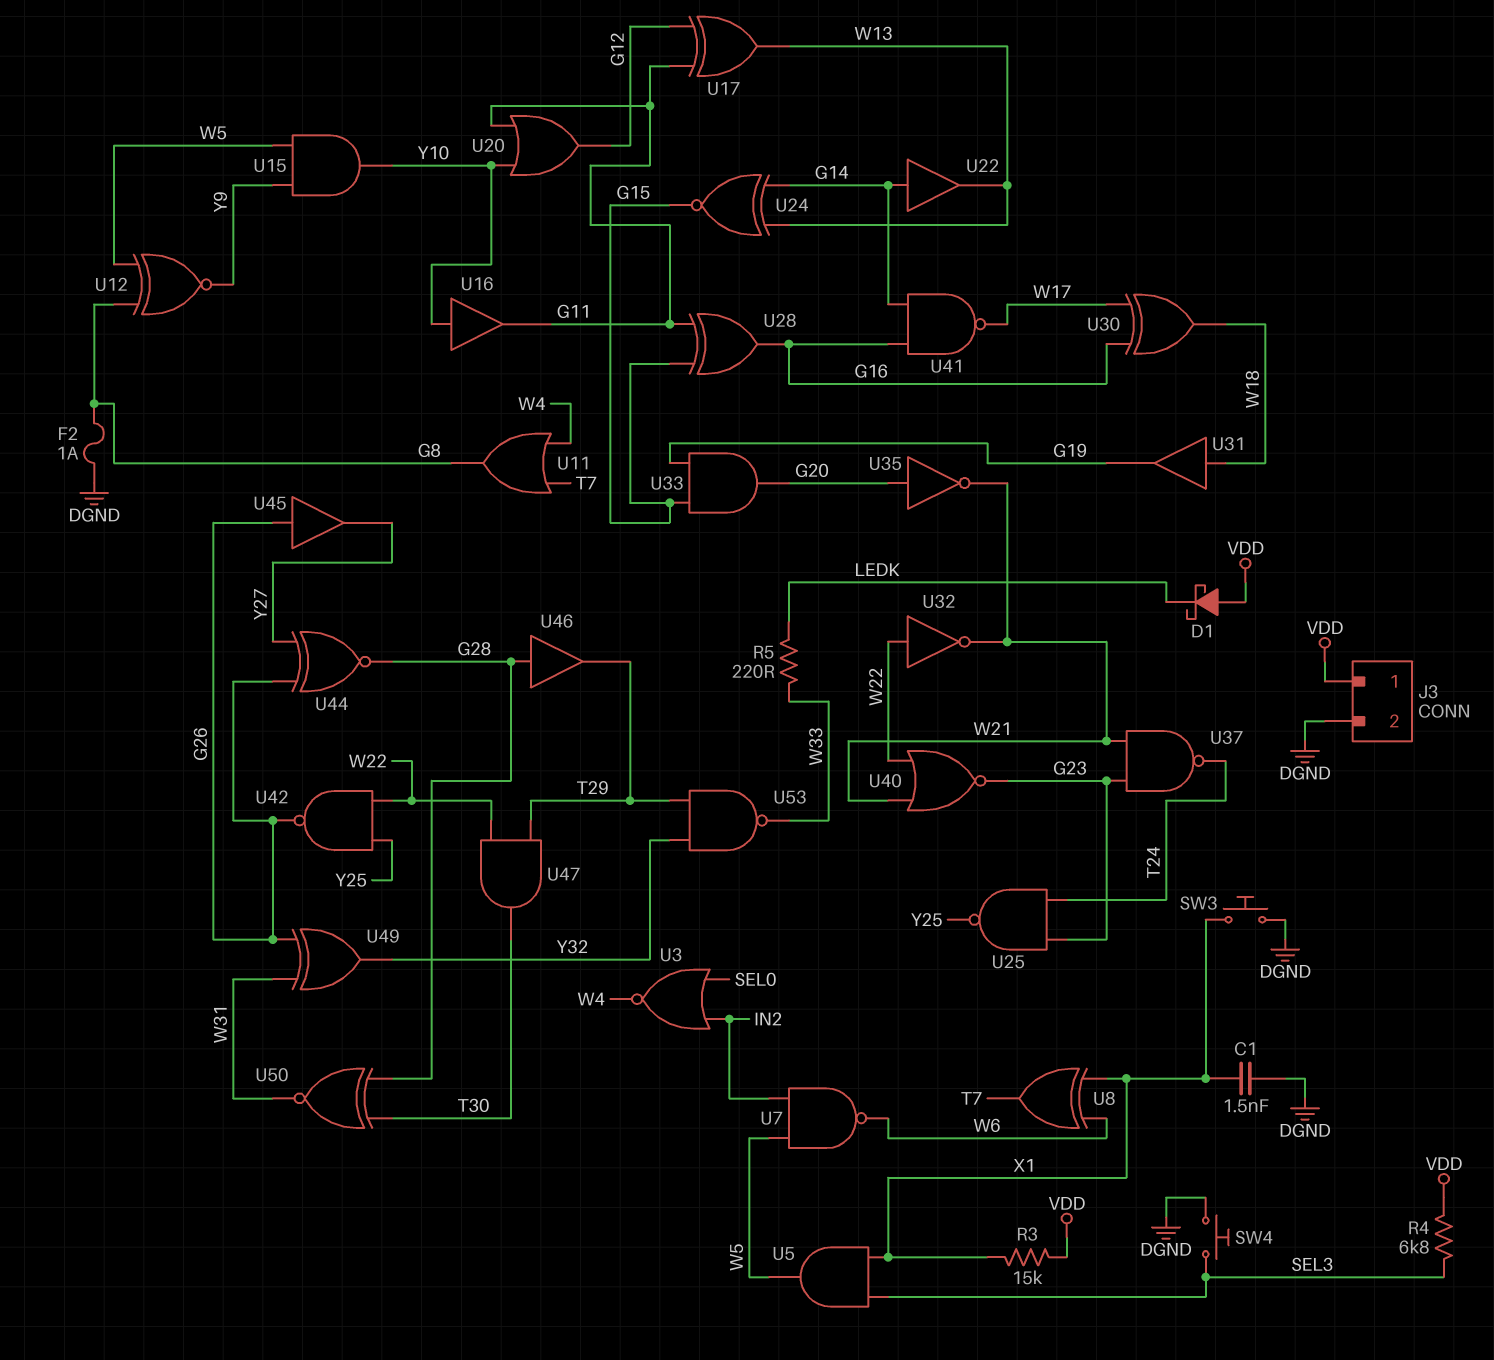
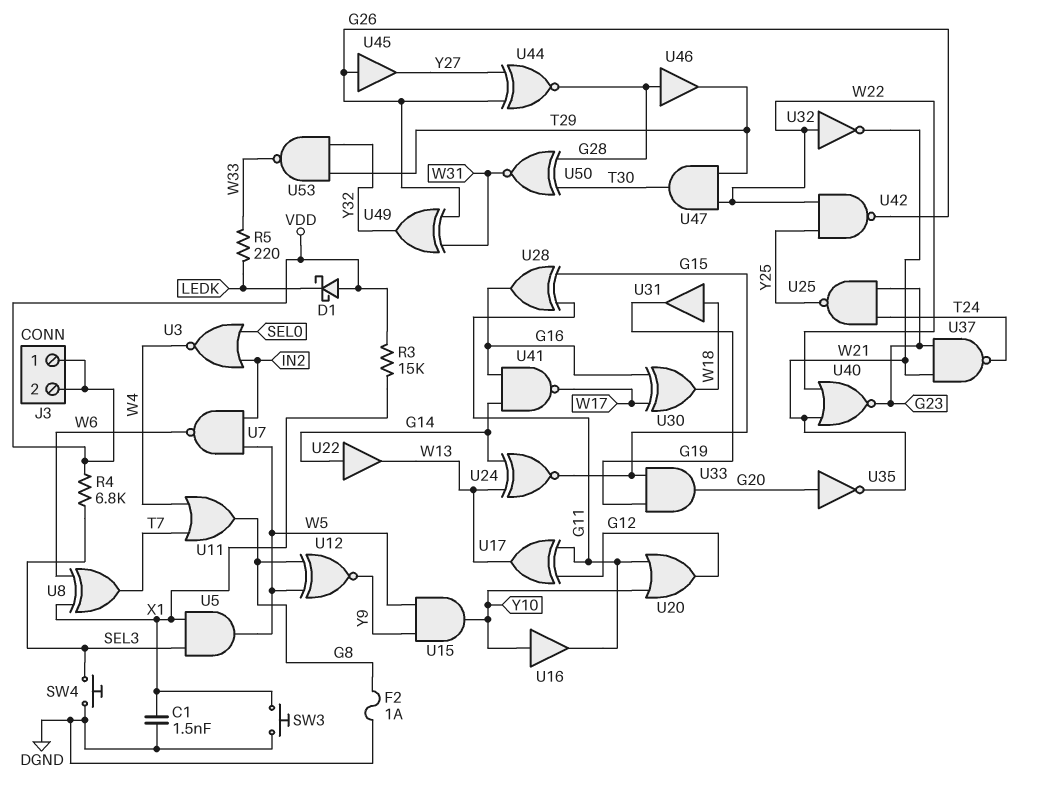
J3 pin 2: DGND -> VDD

